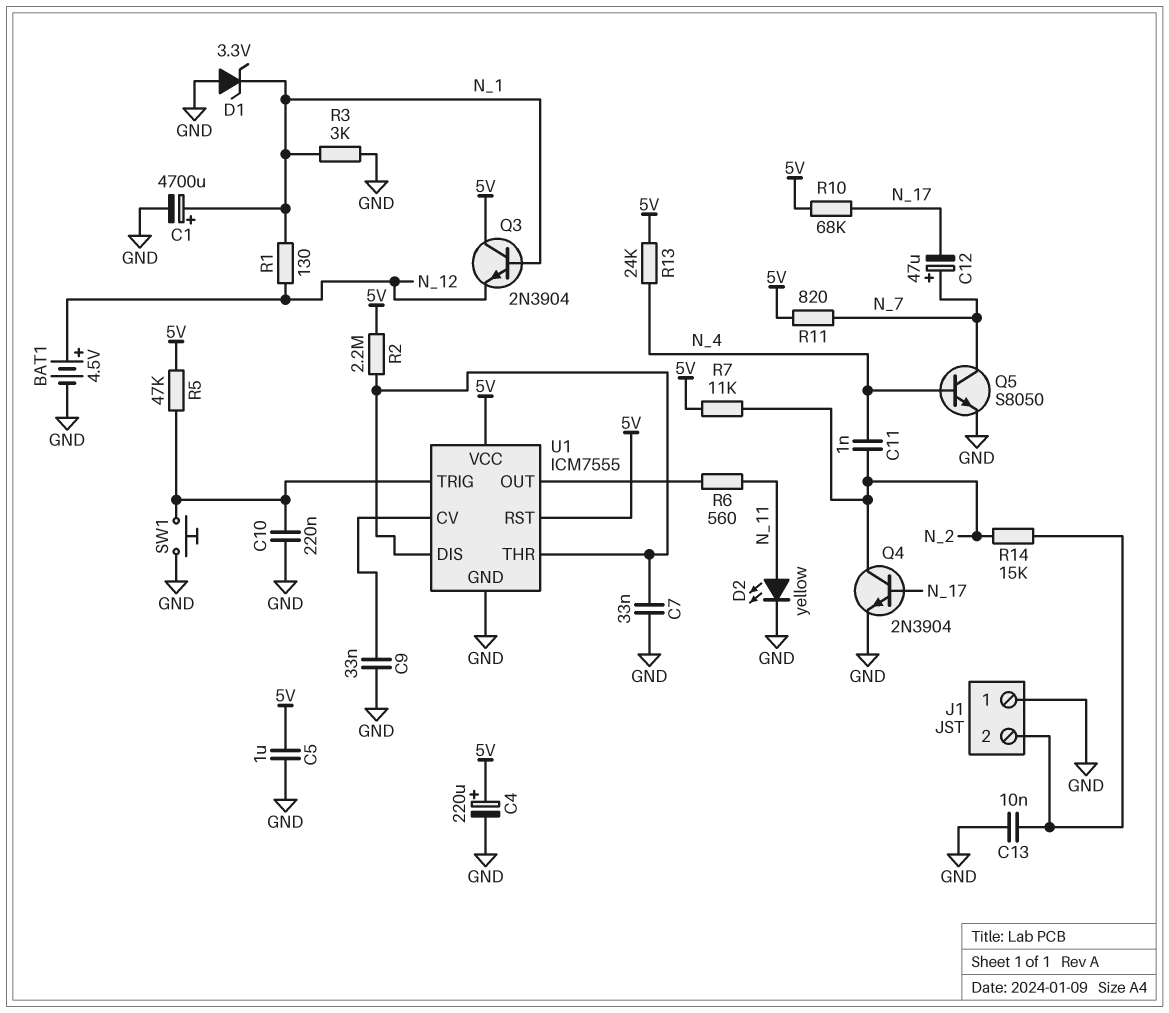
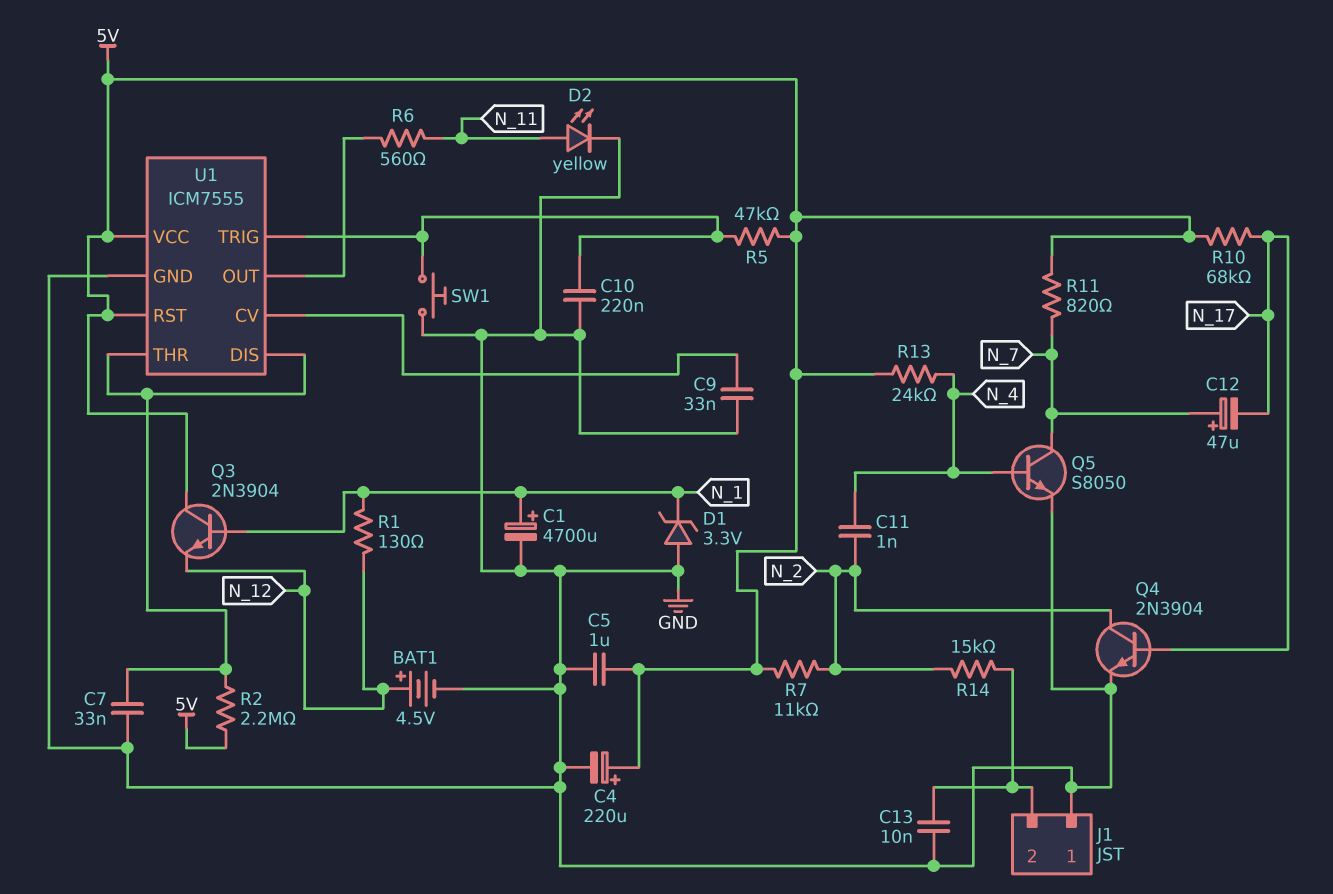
R3: 3k (GND, N_1) -> none

